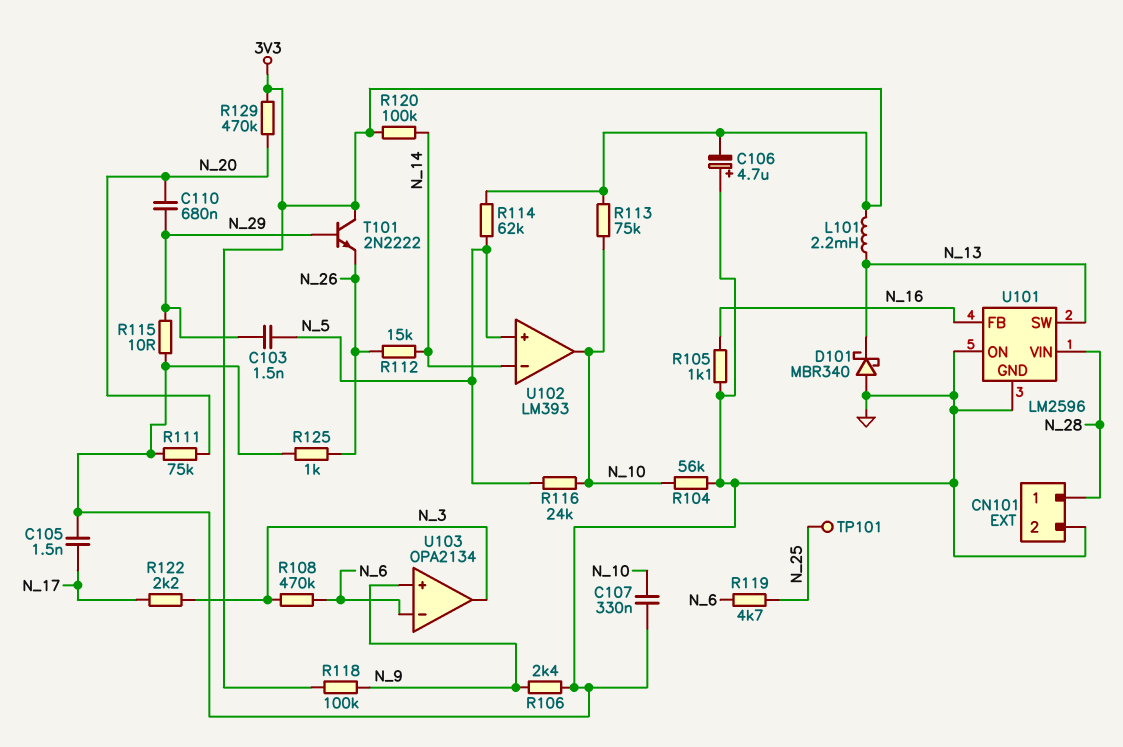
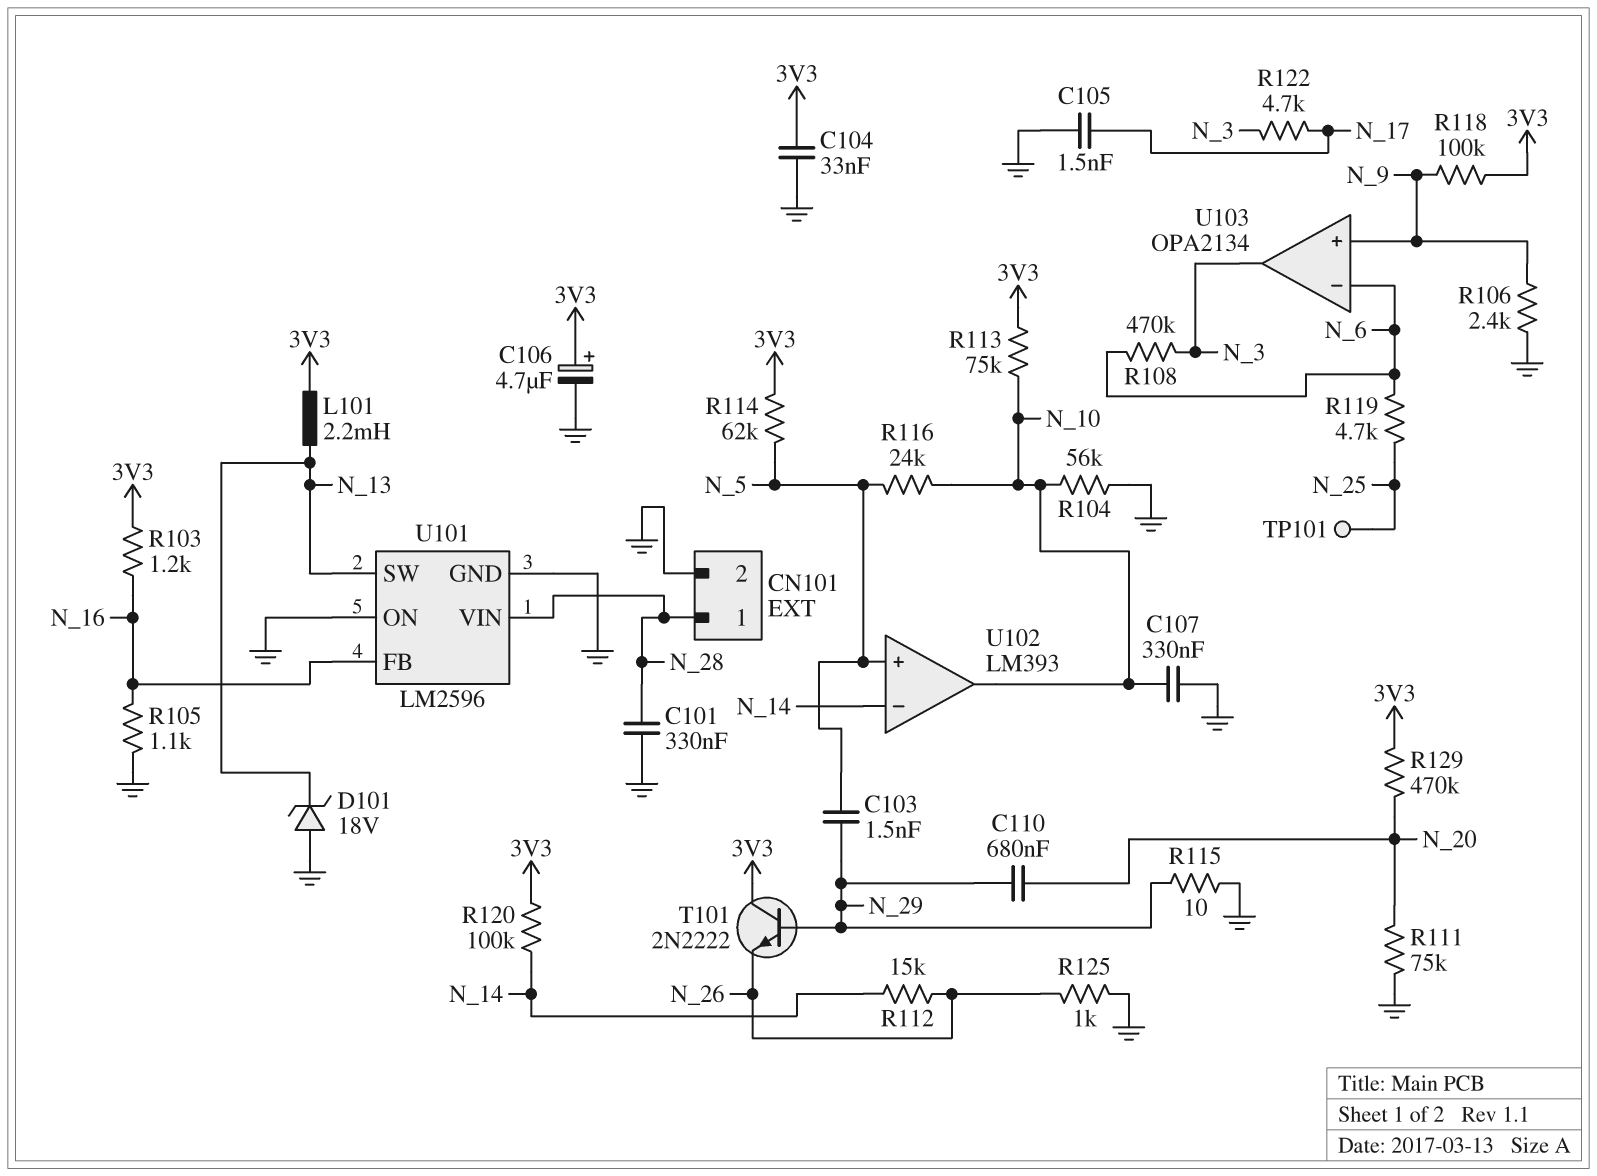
C101: none -> 330nF (GND, N_28)
C104: none -> 33nF (3V3, GND)
C106: 4.7uF (plus GND, minus 3V3) -> 4.7uF (plus 3V3, minus GND)
D101: schottky MBR340 (A GND, K N_13) -> zener 18V (A GND, K N_13)
R103: none -> 1.2k (3V3, N_16)
R122: 2.2k (N_3, N_17) -> 4.7k (N_3, N_17)

